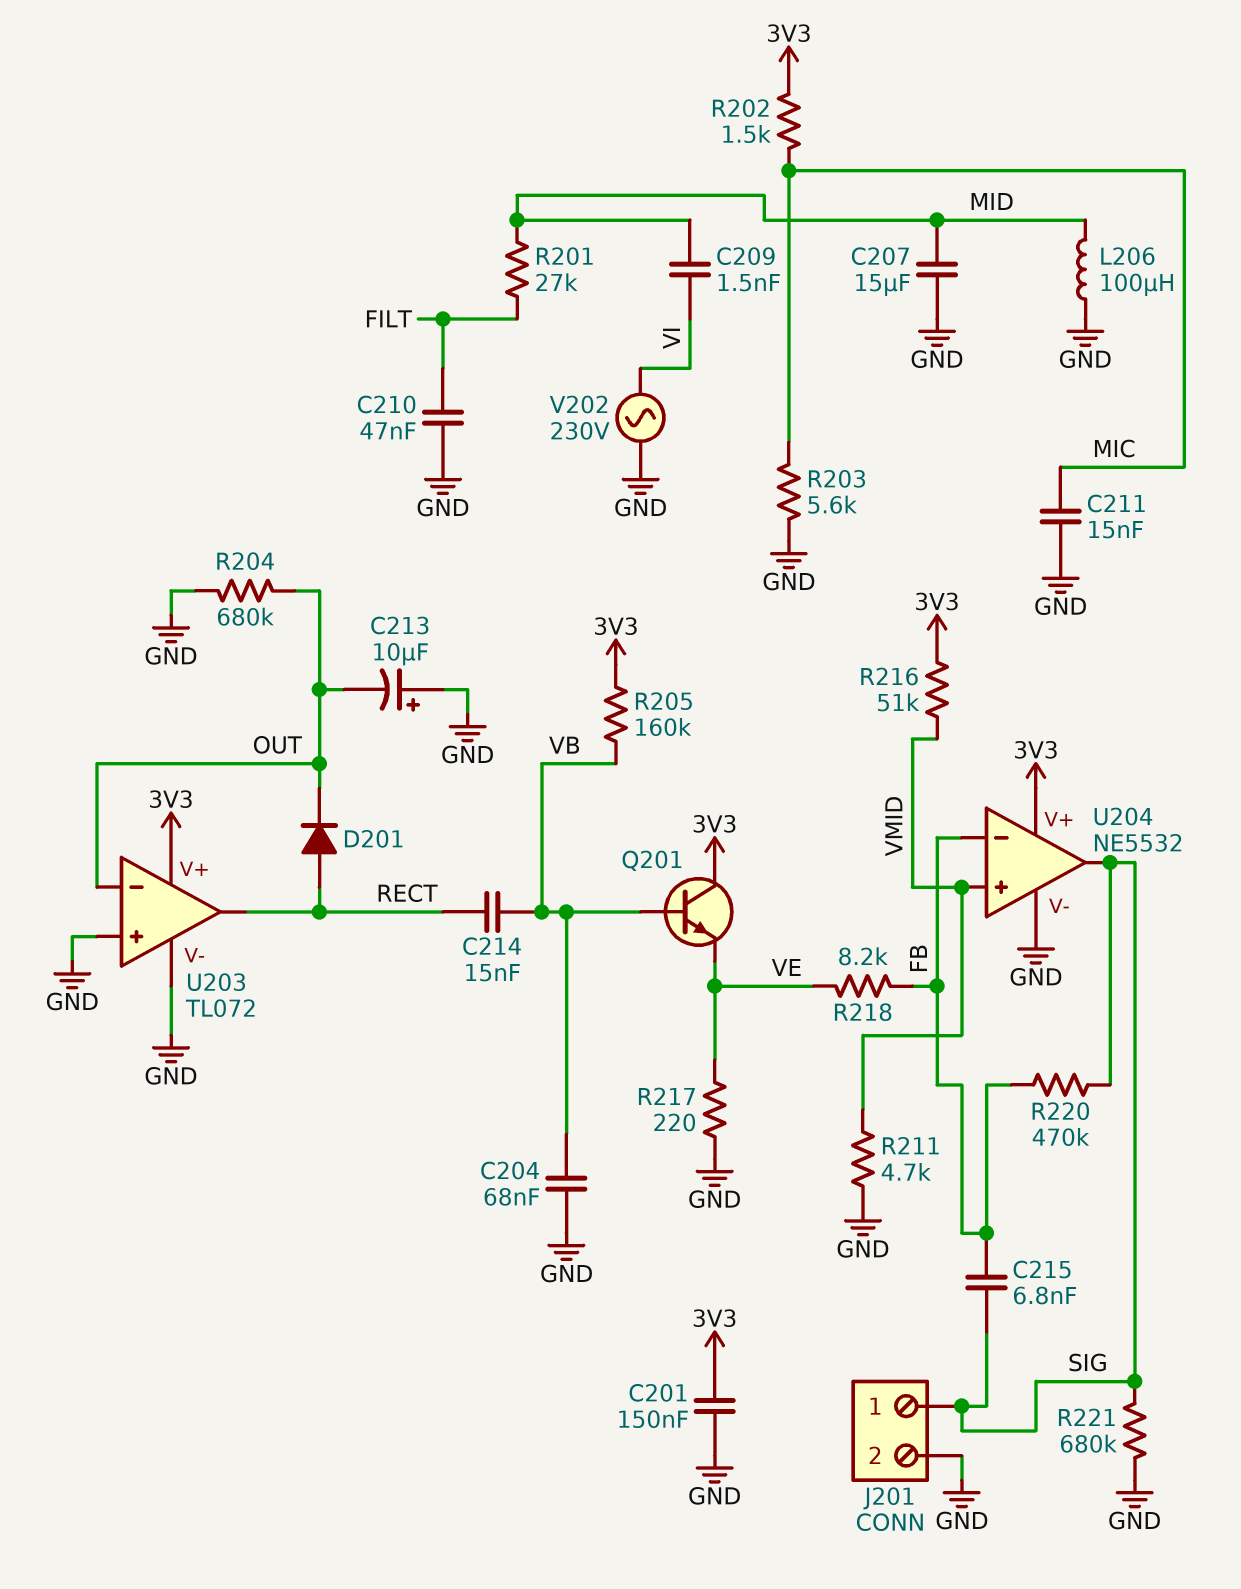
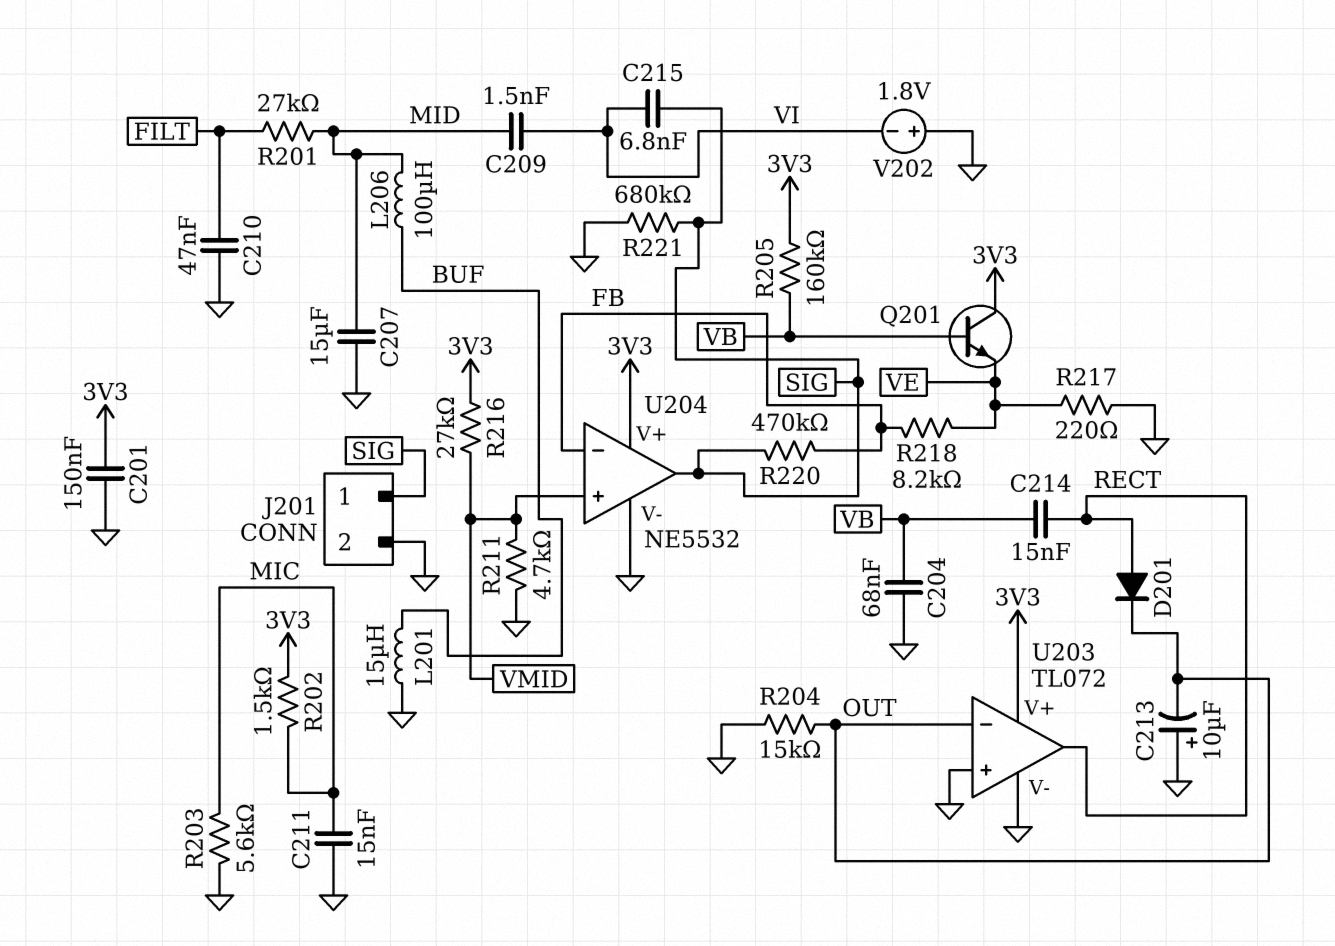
C215: 6.8nF (FB, SIG) -> 6.8nF (SIG, VI)
L201: none -> 15uH (BUF, GND)
L206: 100uH (GND, MID) -> 100uH (BUF, MID)
R204: 680k (GND, OUT) -> 15k (GND, OUT)
R216: 51k (3V3, VMID) -> 27k (3V3, VMID)
V202: AC 230V (GND, VI) -> 1.8V (plus GND, minus VI)

